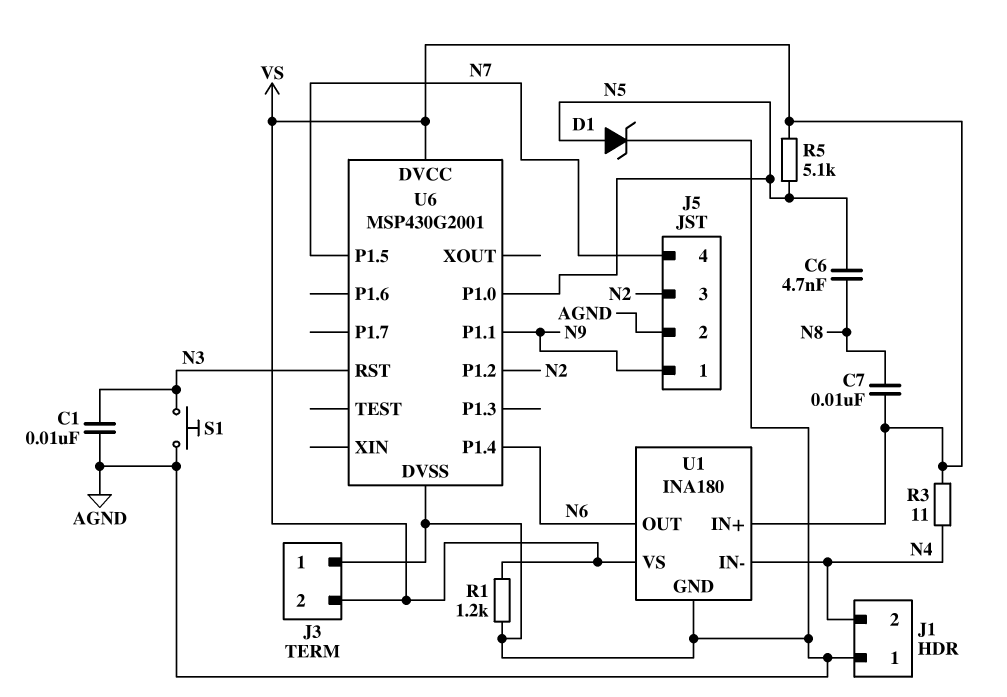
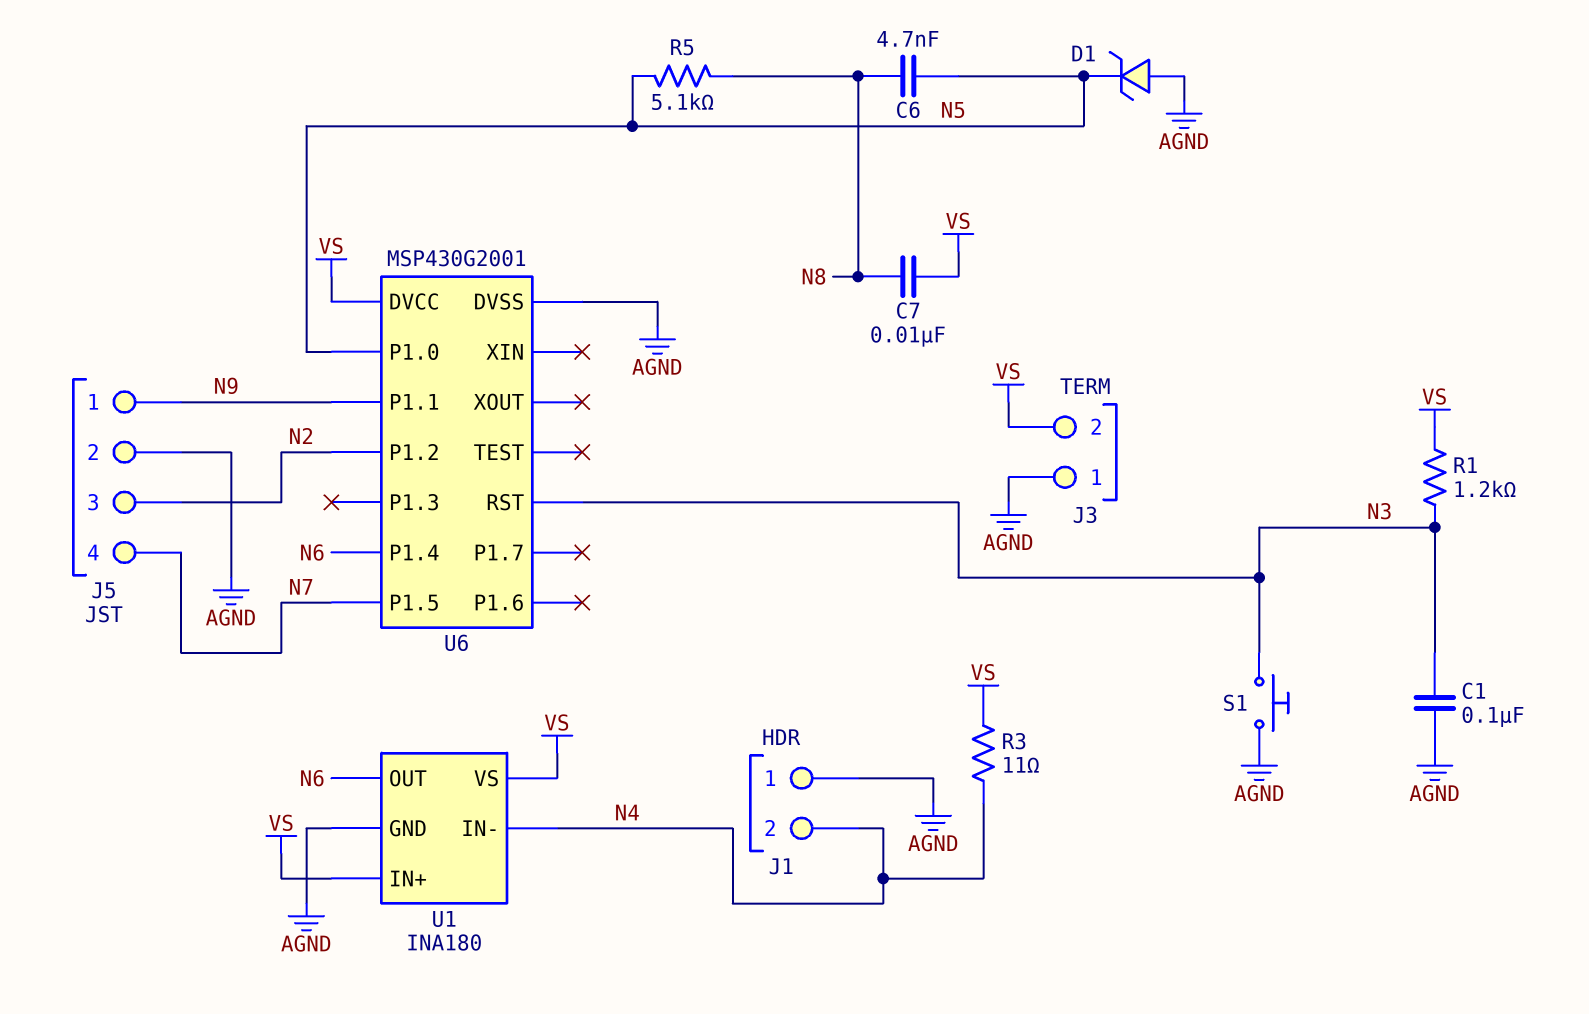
C1: 10nF (AGND, N3) -> 100nF (AGND, N3)
D1: zener (A N5, K AGND) -> zener (A AGND, K N5)
R1: 1.2k (AGND, VS) -> 1.2k (N3, VS)
R5: 5.1k (N5, VS) -> 5.1k (N5, N8)

